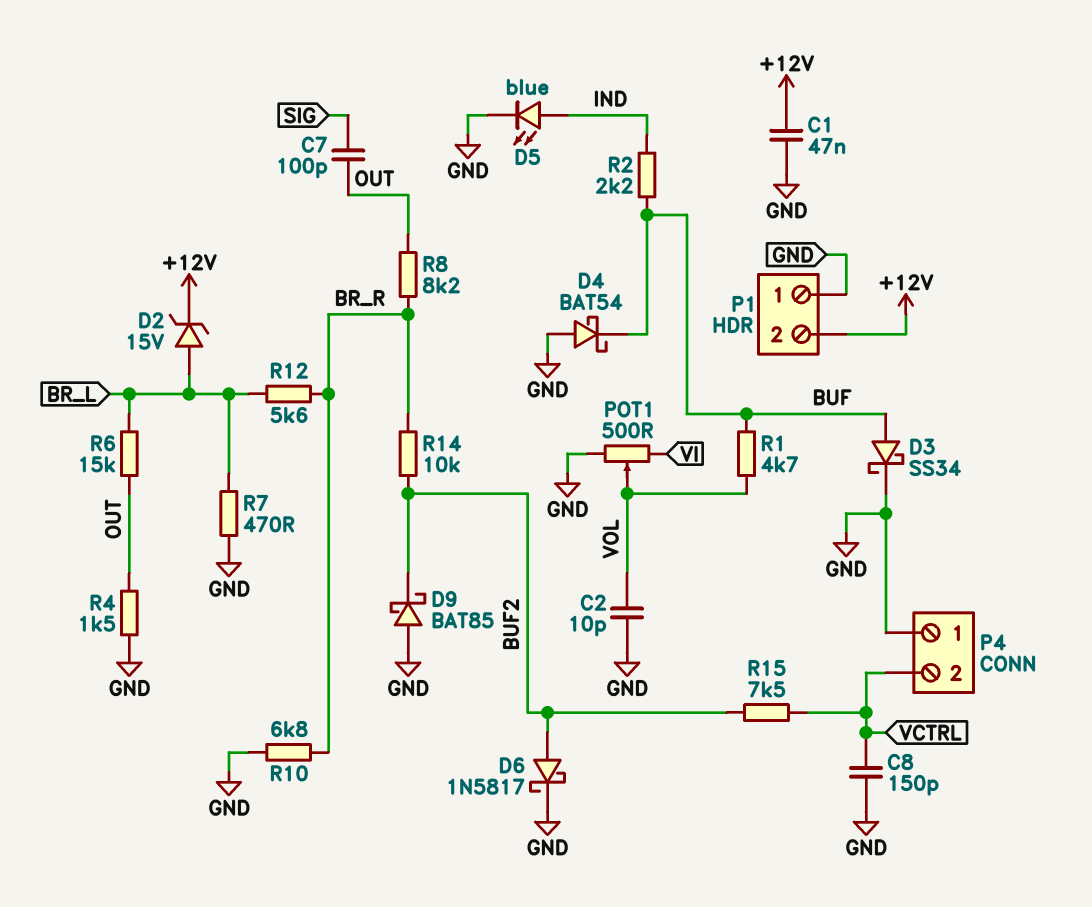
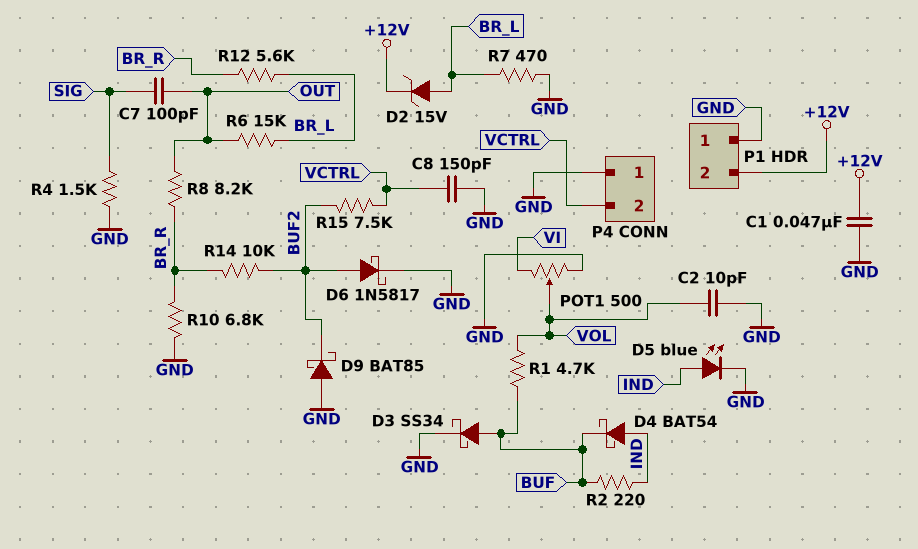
D4: schottky BAT54 (A GND, K BUF) -> schottky BAT54 (A IND, K BUF)
R2: 2.2k (BUF, IND) -> 220 (BUF, IND)
R4: 1.5k (GND, OUT) -> 1.5k (GND, SIG)

